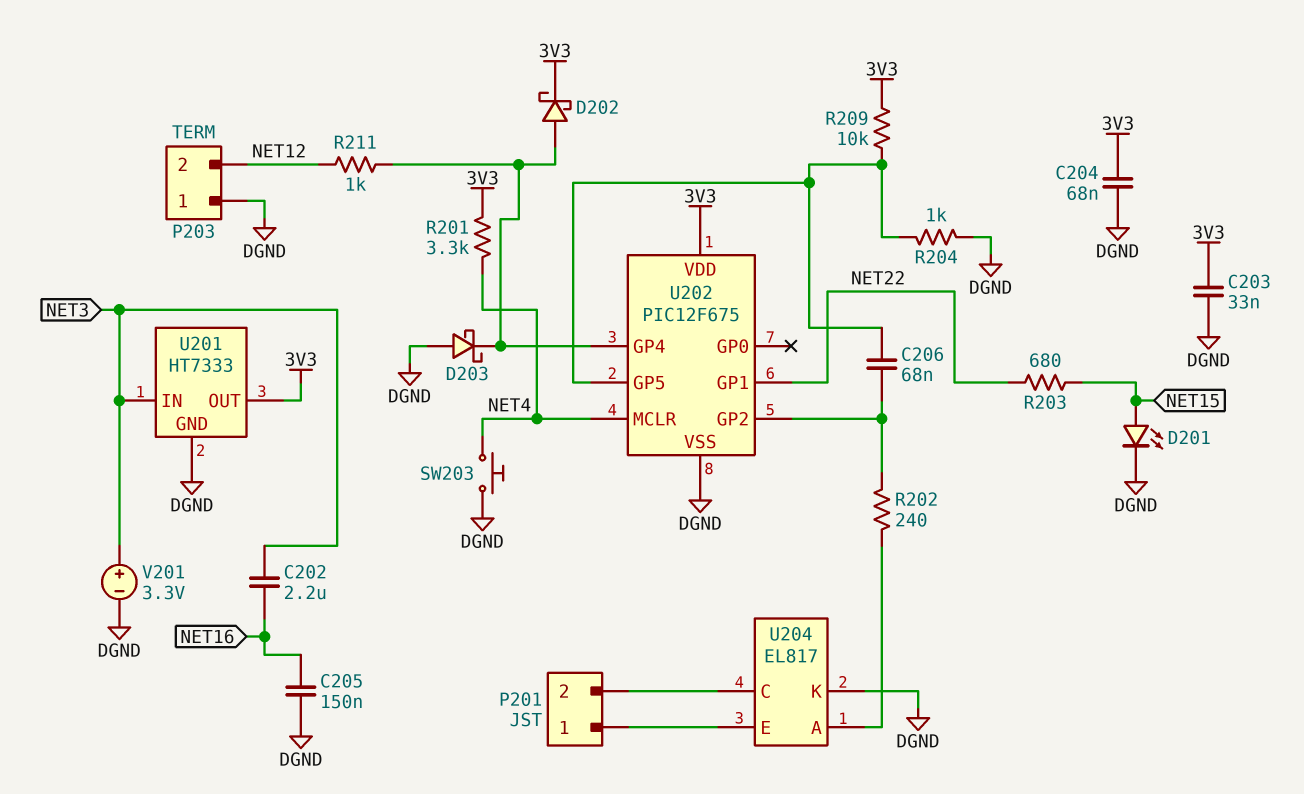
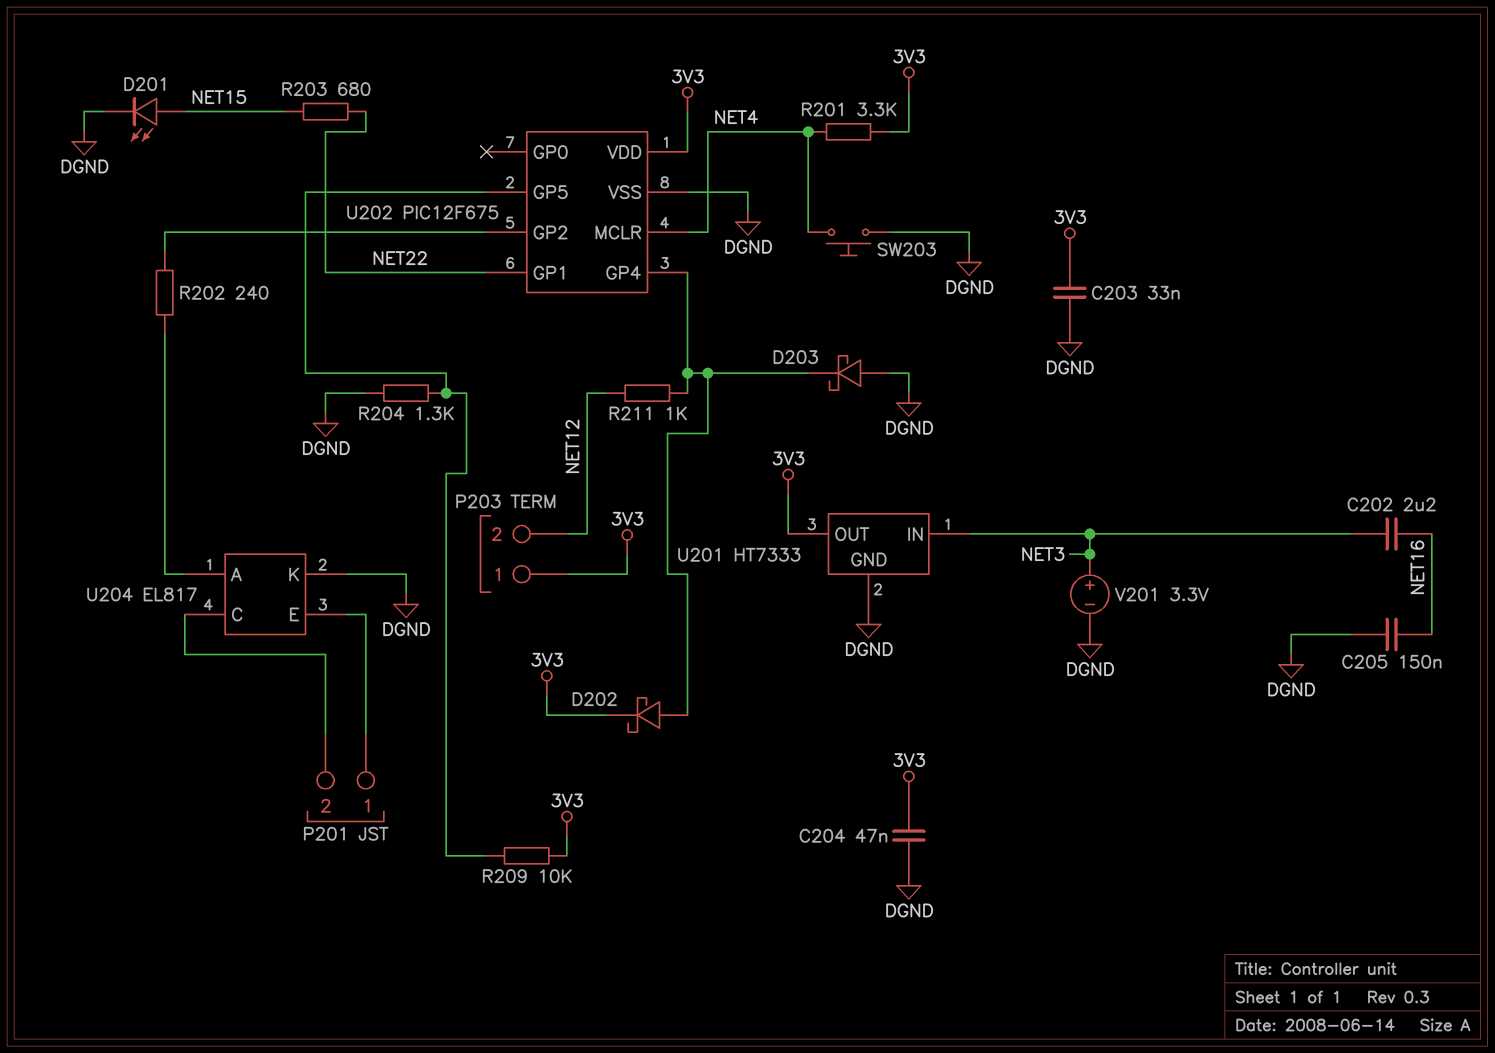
C204: 68nF (3V3, DGND) -> 47nF (3V3, DGND)
C206: 68nF (U202/GP2, U202/GP5) -> none
P203 pin 1: DGND -> 3V3
R204: 1k (DGND, U202/GP5) -> 1.3k (DGND, U202/GP5)

